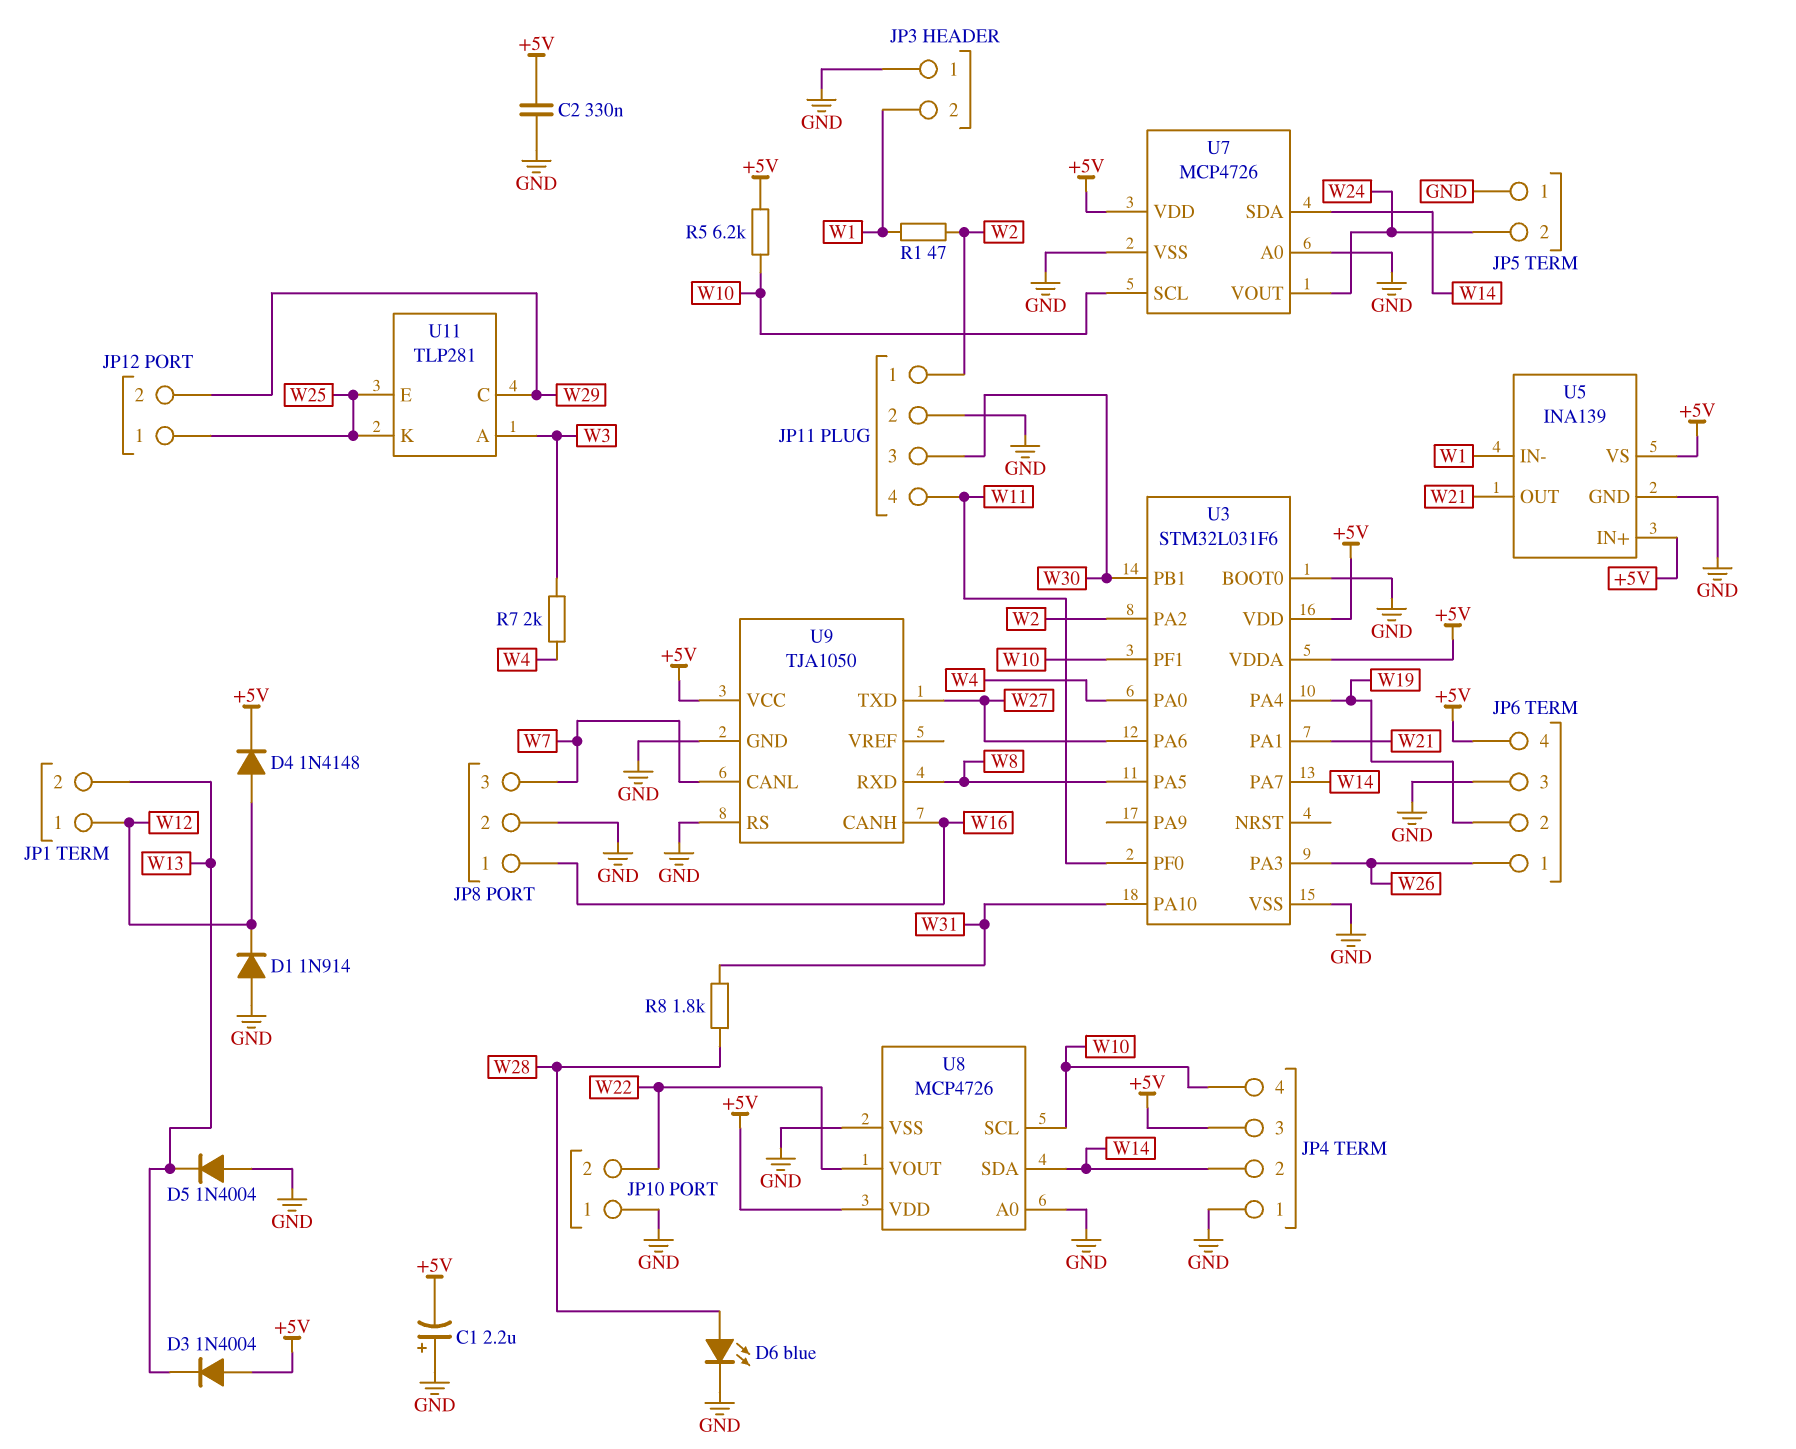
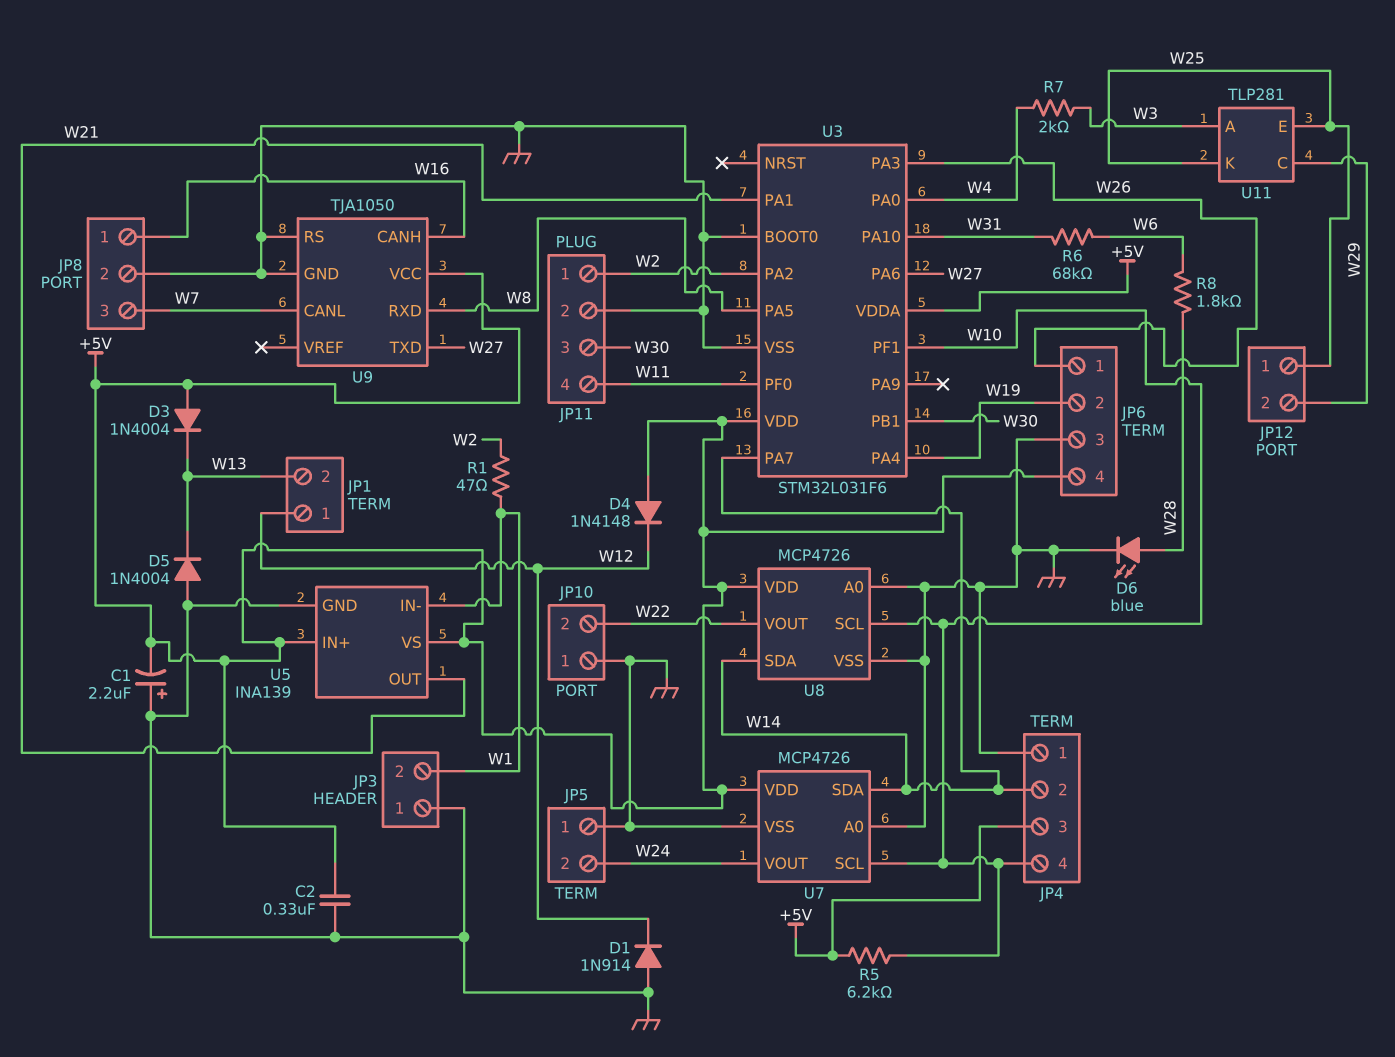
D4: diode 1N4148 (A W12, K +5V) -> diode 1N4148 (A +5V, K W12)
R6: none -> 68k (W6, W31)
R8: 1.8k (W28, W31) -> 1.8k (W6, W28)

